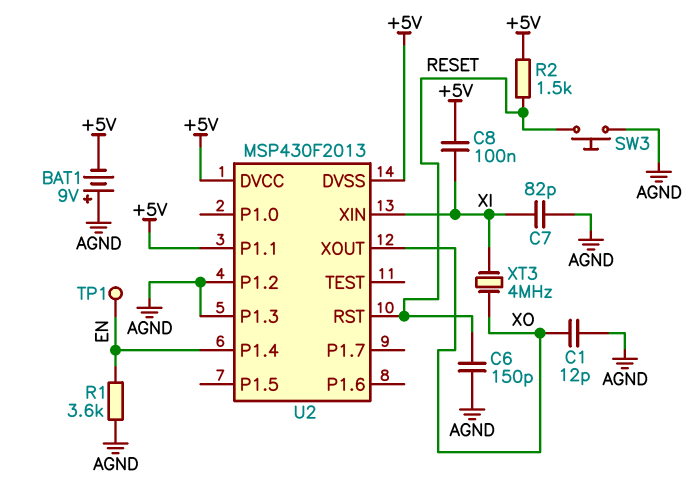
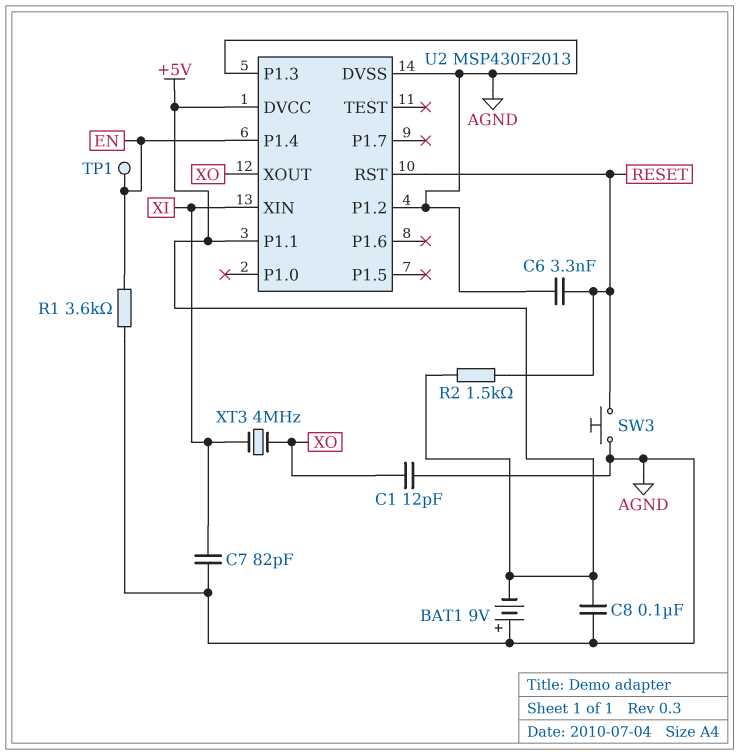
C6: 150pF (AGND, RESET) -> 3.3nF (AGND, RESET)
C8: 100nF (+5V, XI) -> 100nF (+5V, AGND)
U2 pin DVSS: +5V -> AGND

